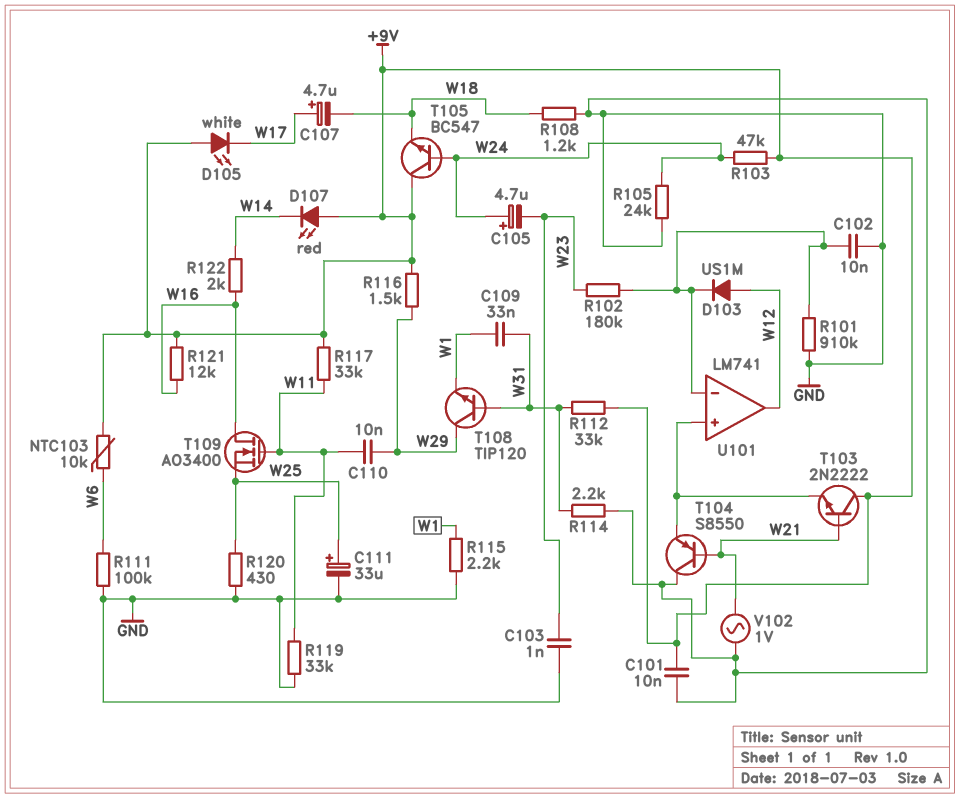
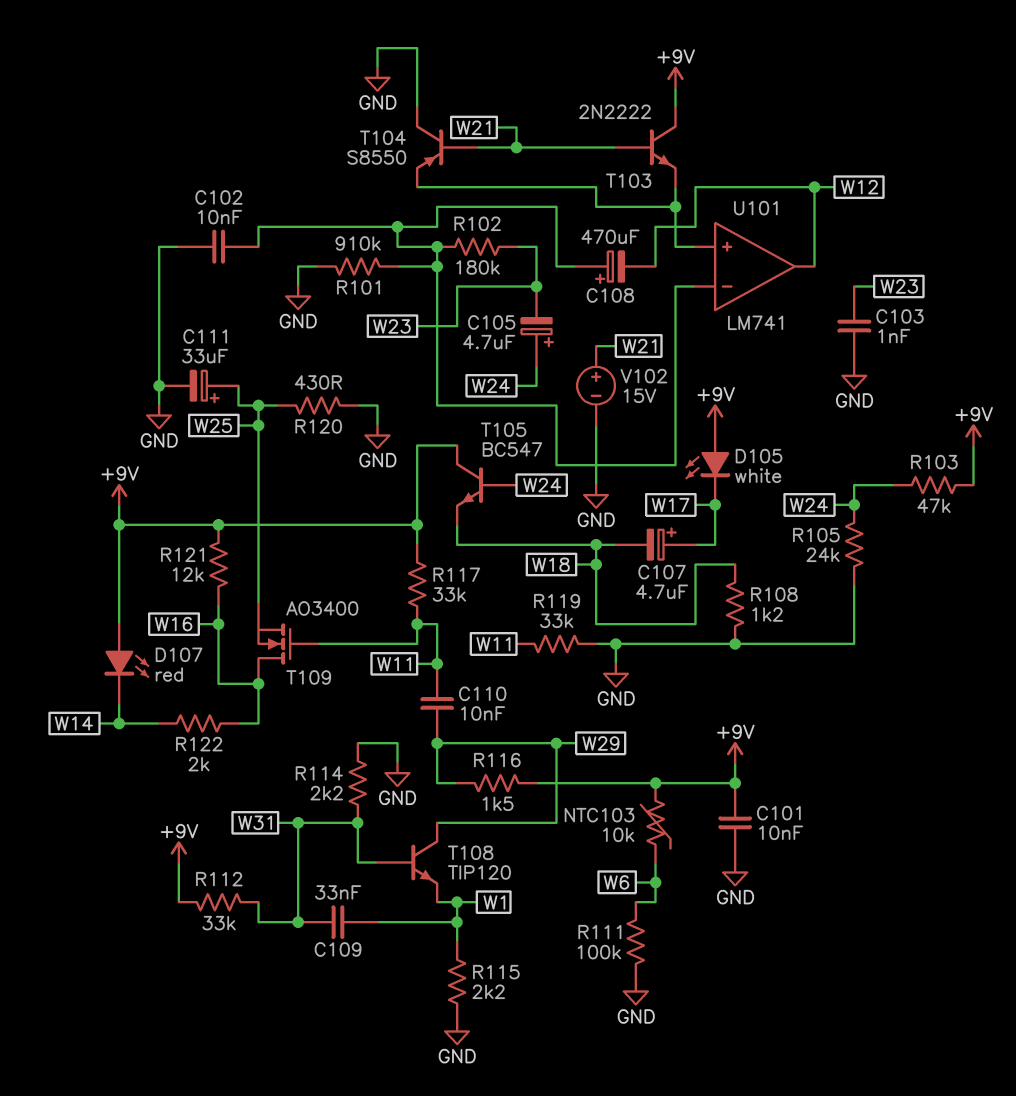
C108: none -> 470uF (plus U101/in-, minus W12)
D103: diode US1M (A W12, K U101/in-) -> none
V102: AC 1V (GND, W21) -> 15V (plus W21, minus GND)

